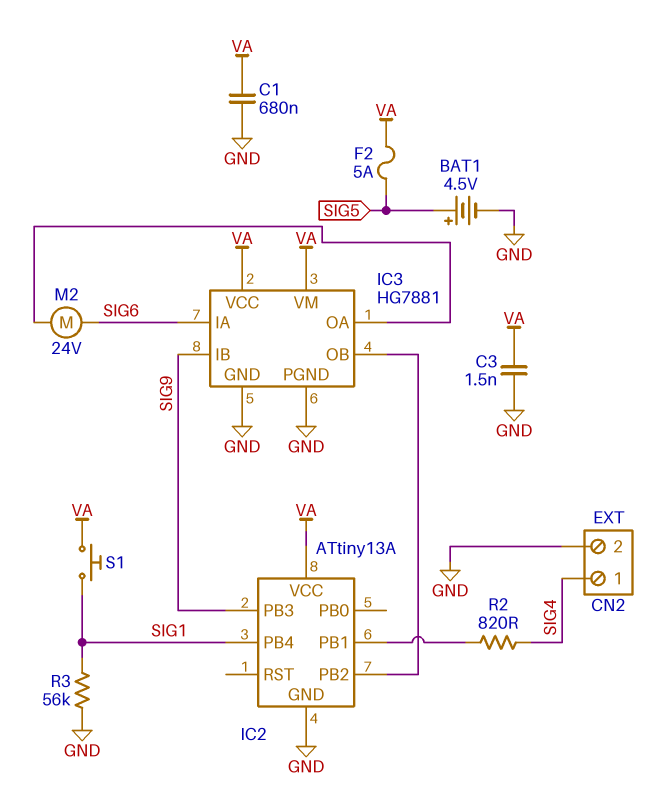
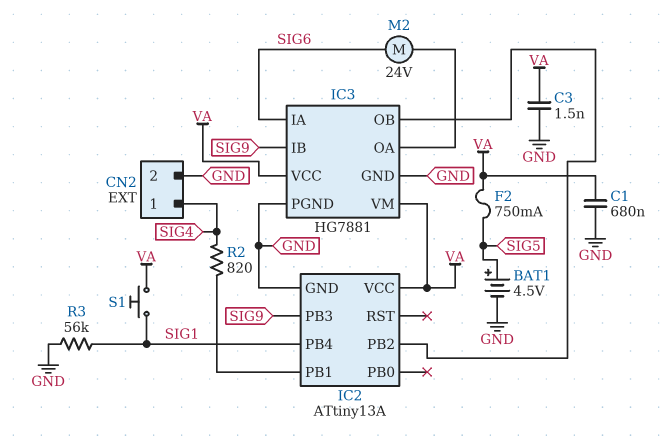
F2: 5A (SIG5, VA) -> 750mA (SIG5, VA)

